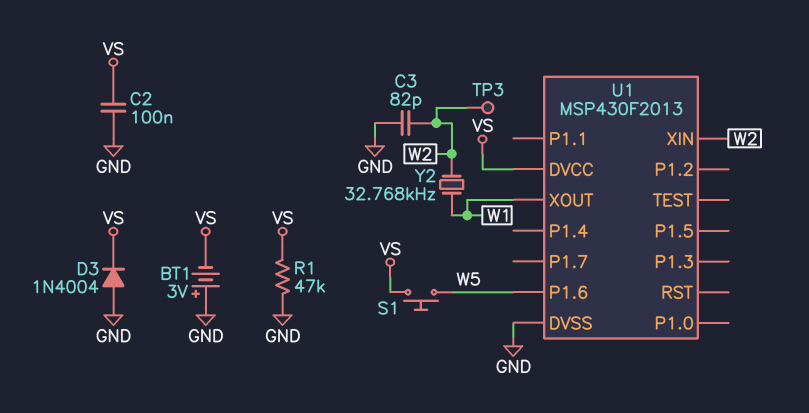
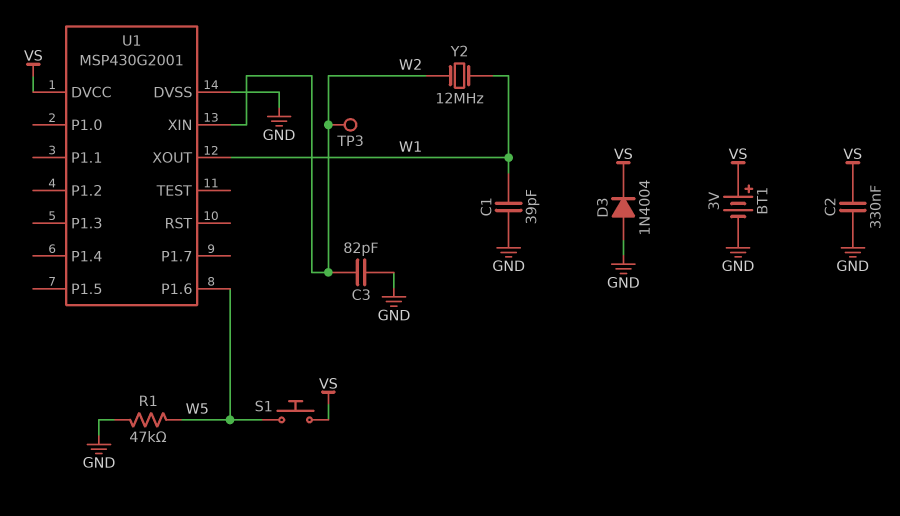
BT1: 3V (plus GND, minus VS) -> 3V (plus VS, minus GND)
C1: none -> 39pF (GND, W1)
C2: 100nF (GND, VS) -> 330nF (GND, VS)
R1: 47k (GND, VS) -> 47k (GND, W5)
U1: MSP430F2013 -> MSP430G2001
Y2: 32.768kHz (W1, W2) -> 12MHz (W1, W2)

